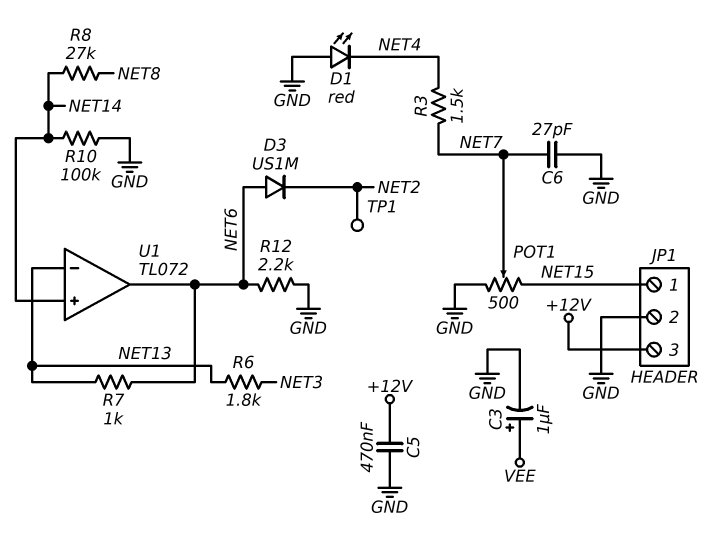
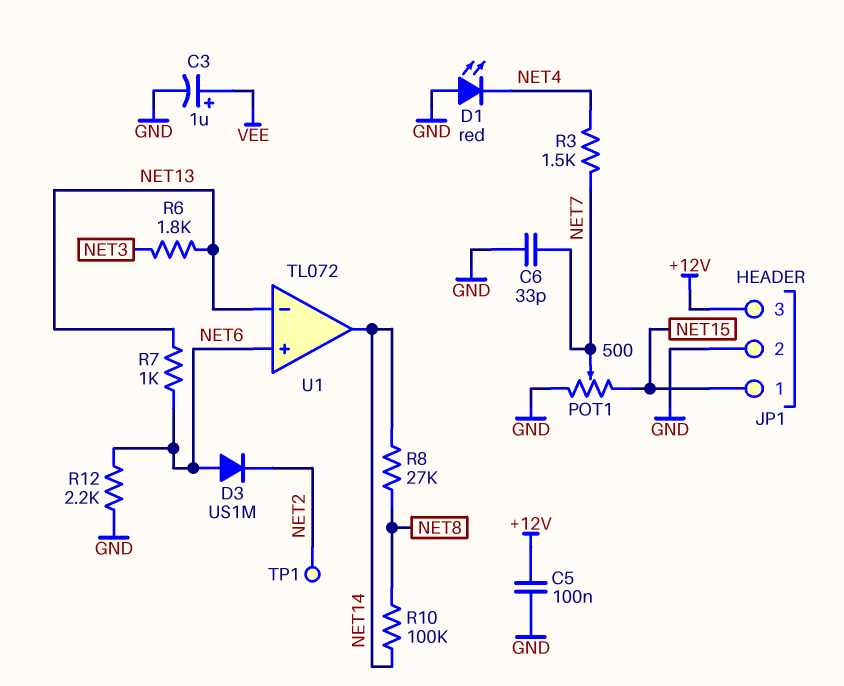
C5: 470nF (+12V, GND) -> 100nF (+12V, GND)
C6: 27pF (GND, NET7) -> 33pF (GND, NET7)
R10: 100k (GND, NET14) -> 100k (NET8, NET14)
U1 pin in+: NET14 -> NET6
U1 pin out: NET6 -> NET14

